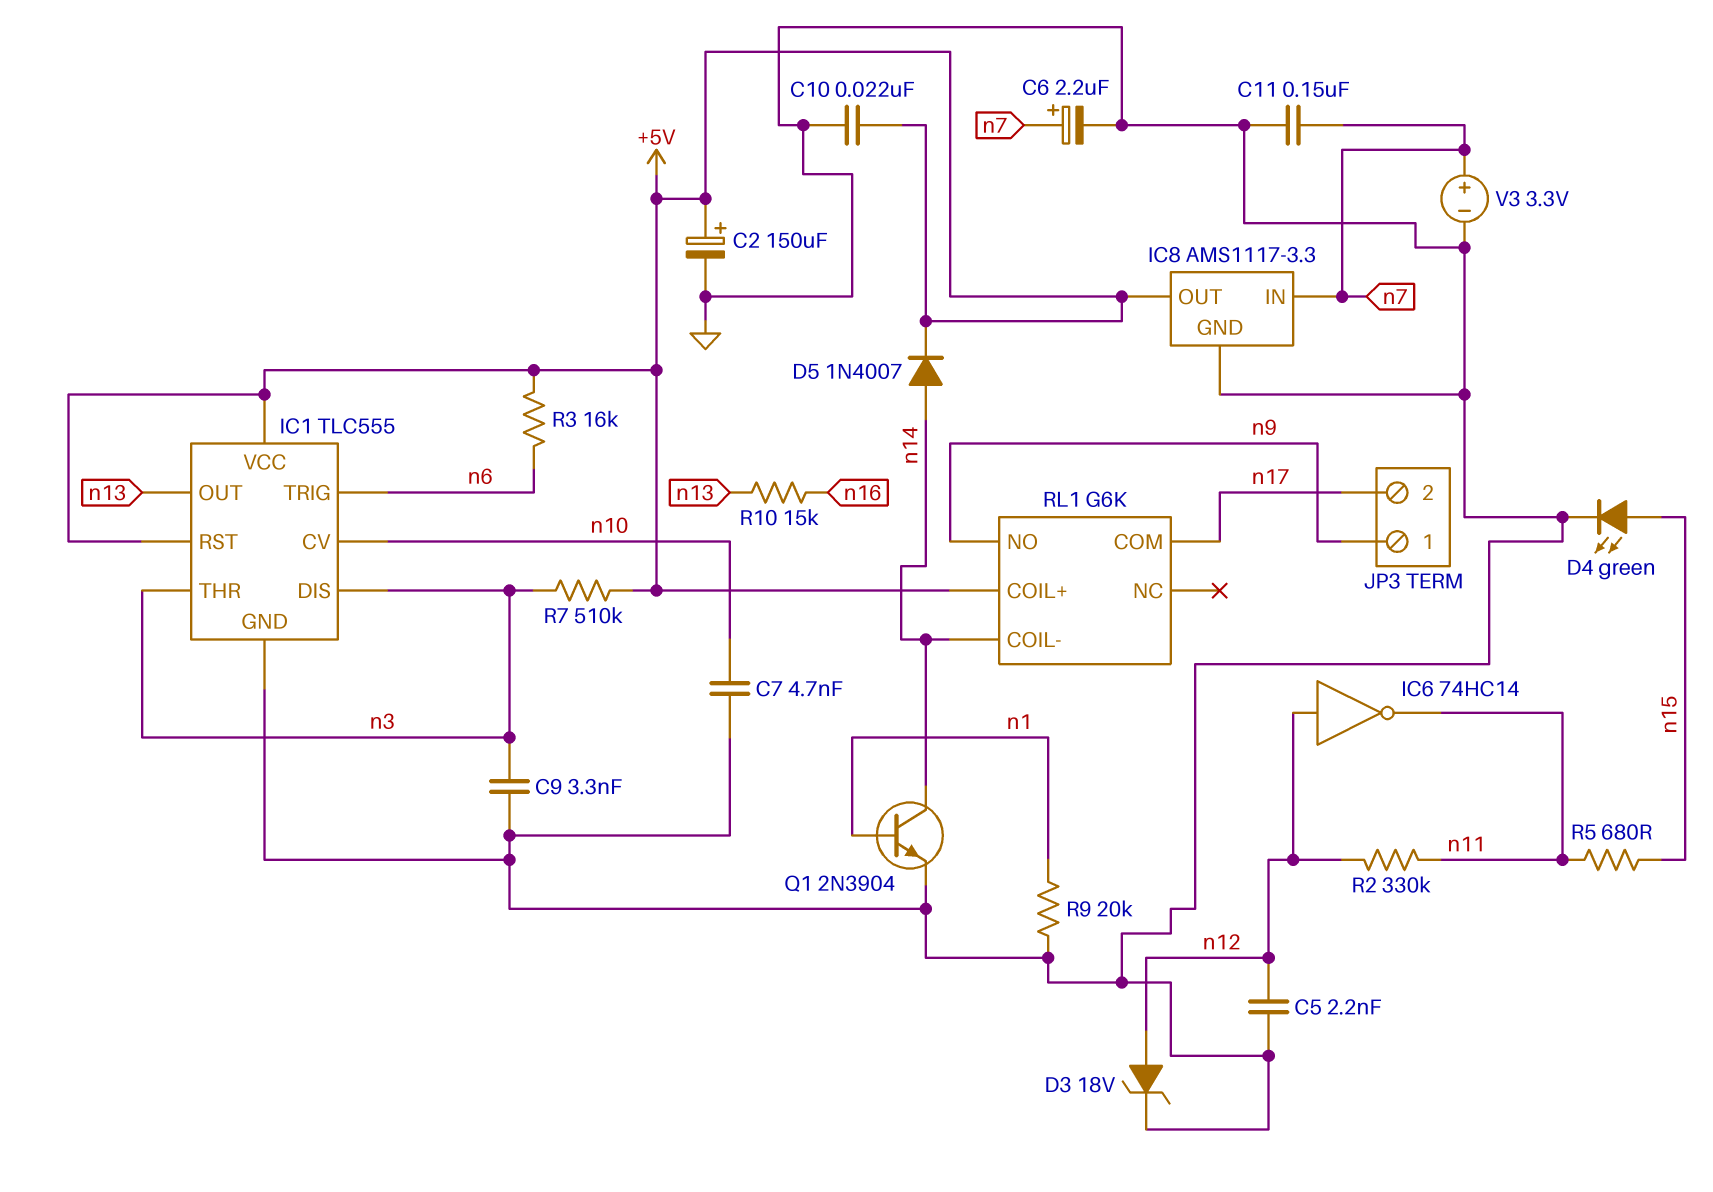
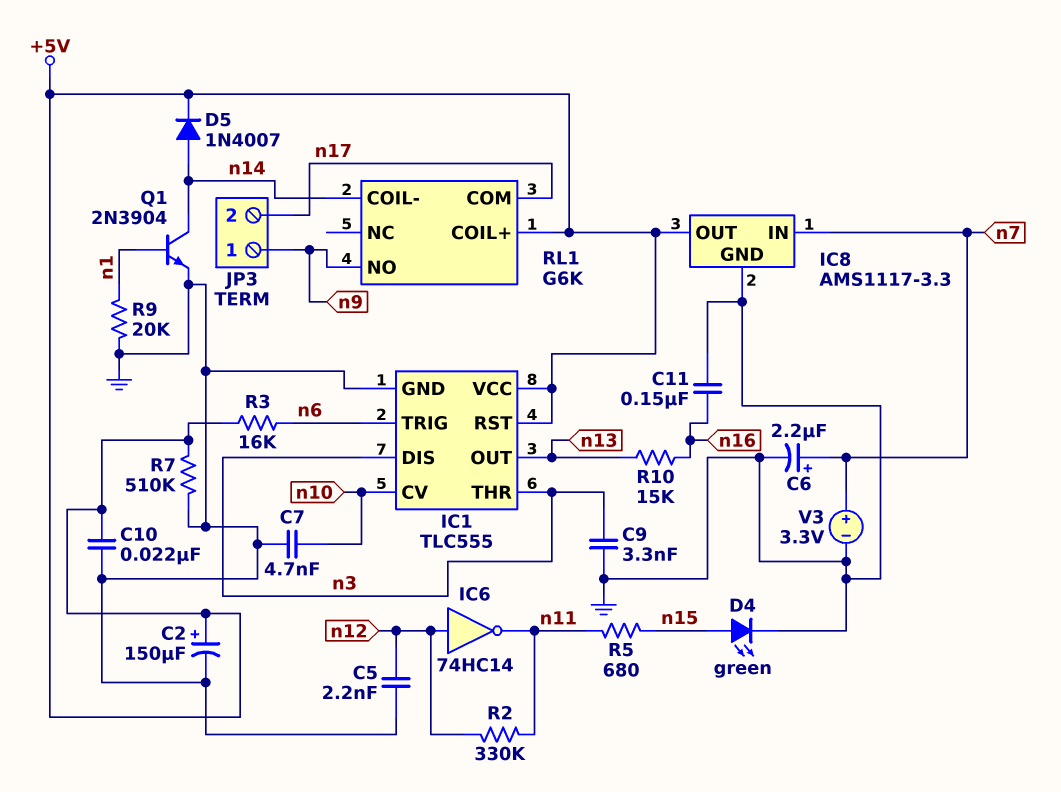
C11: 150nF (GND, n7) -> 150nF (GND, n16)
D3: zener 18V (A n12, K GND) -> none
R7: 510k (+5V, n3) -> 510k (+5V, GND)

